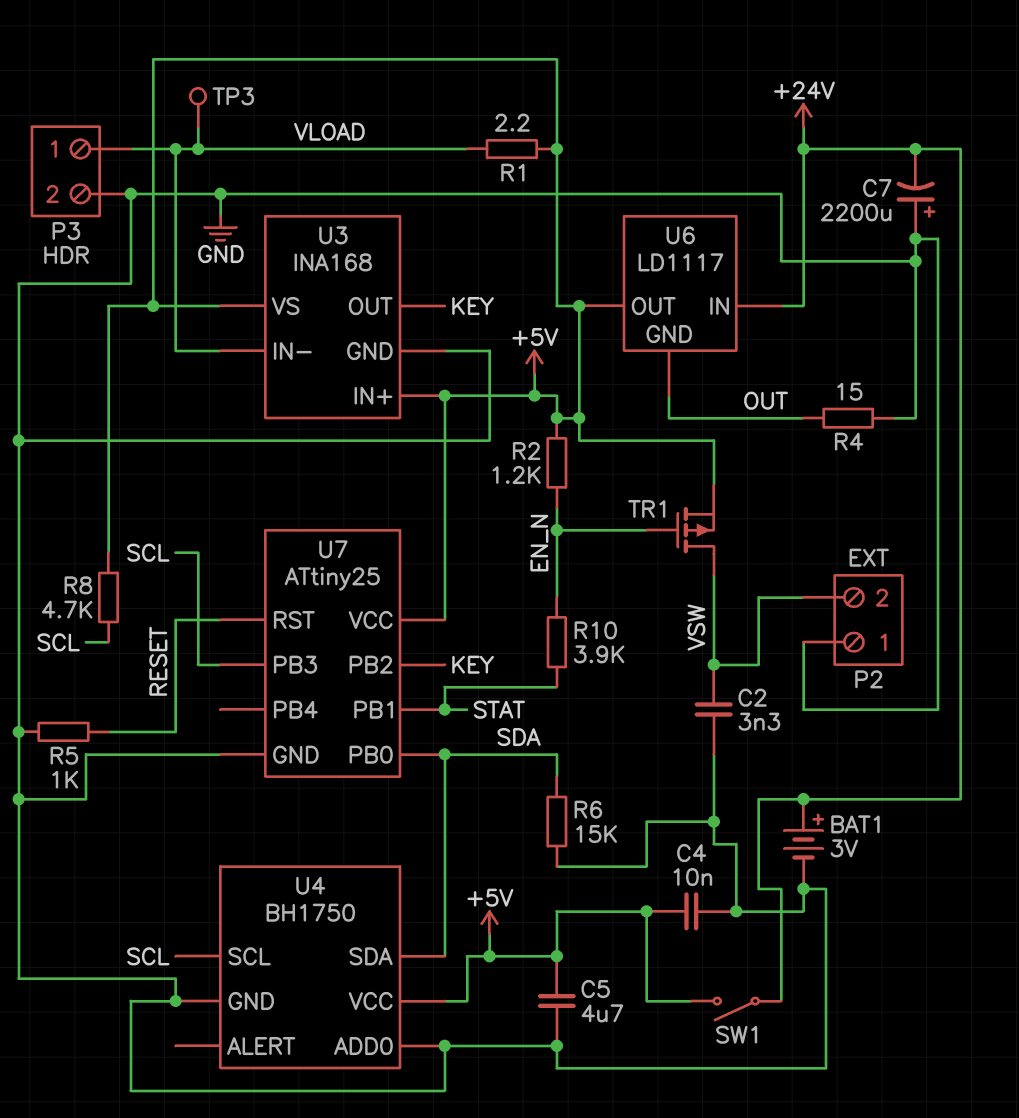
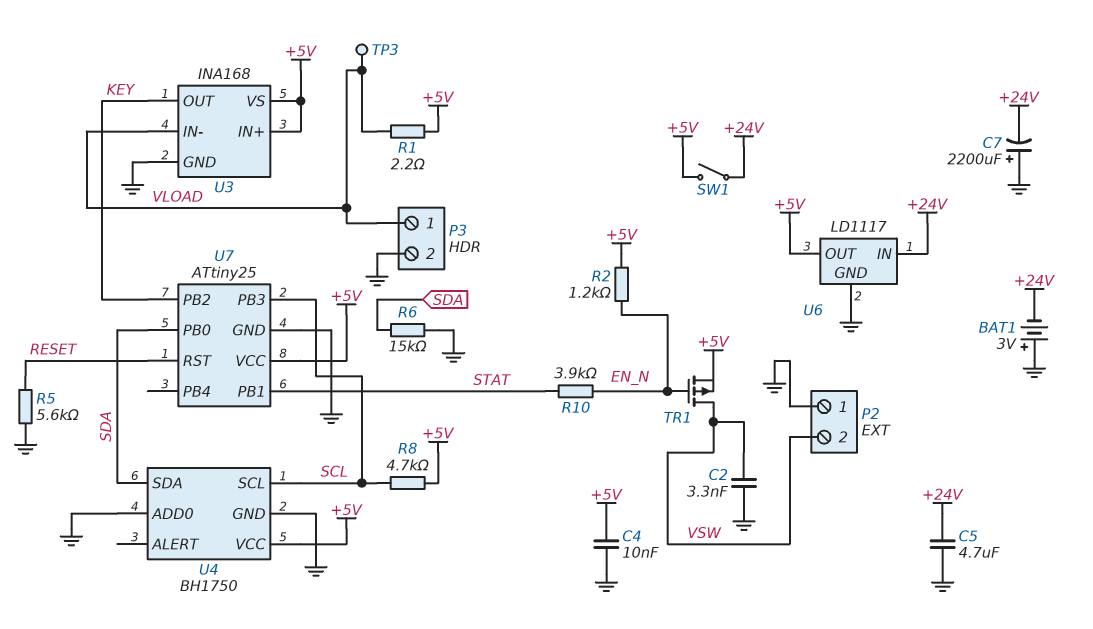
BAT1: 3V (plus +24V, minus GND) -> 3V (plus GND, minus +24V)
C5: 4.7uF (+5V, GND) -> 4.7uF (+24V, GND)
R4: 15 (GND, OUT) -> none
R5: 1k (GND, RESET) -> 5.6k (GND, RESET)
U6 pin GND: OUT -> GND

